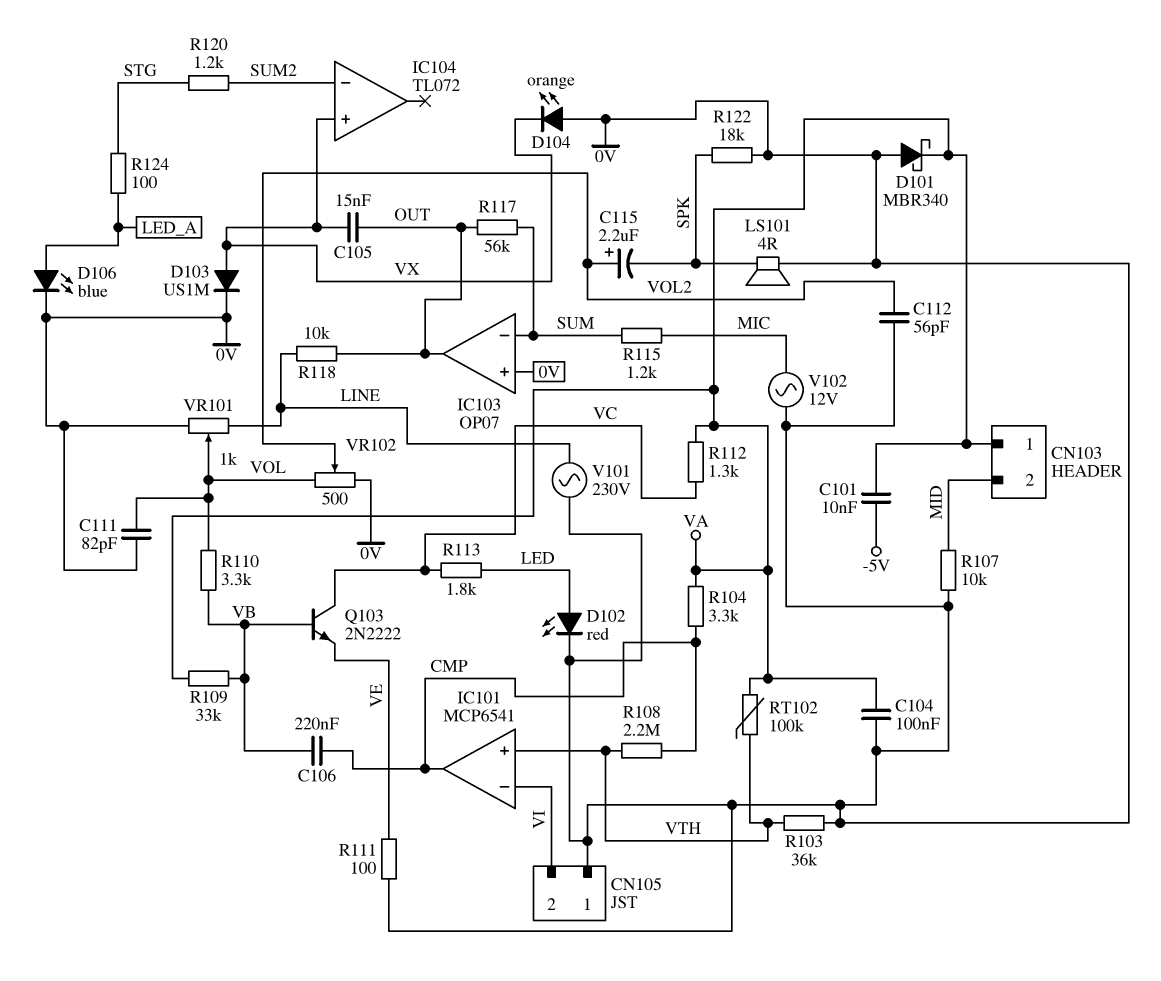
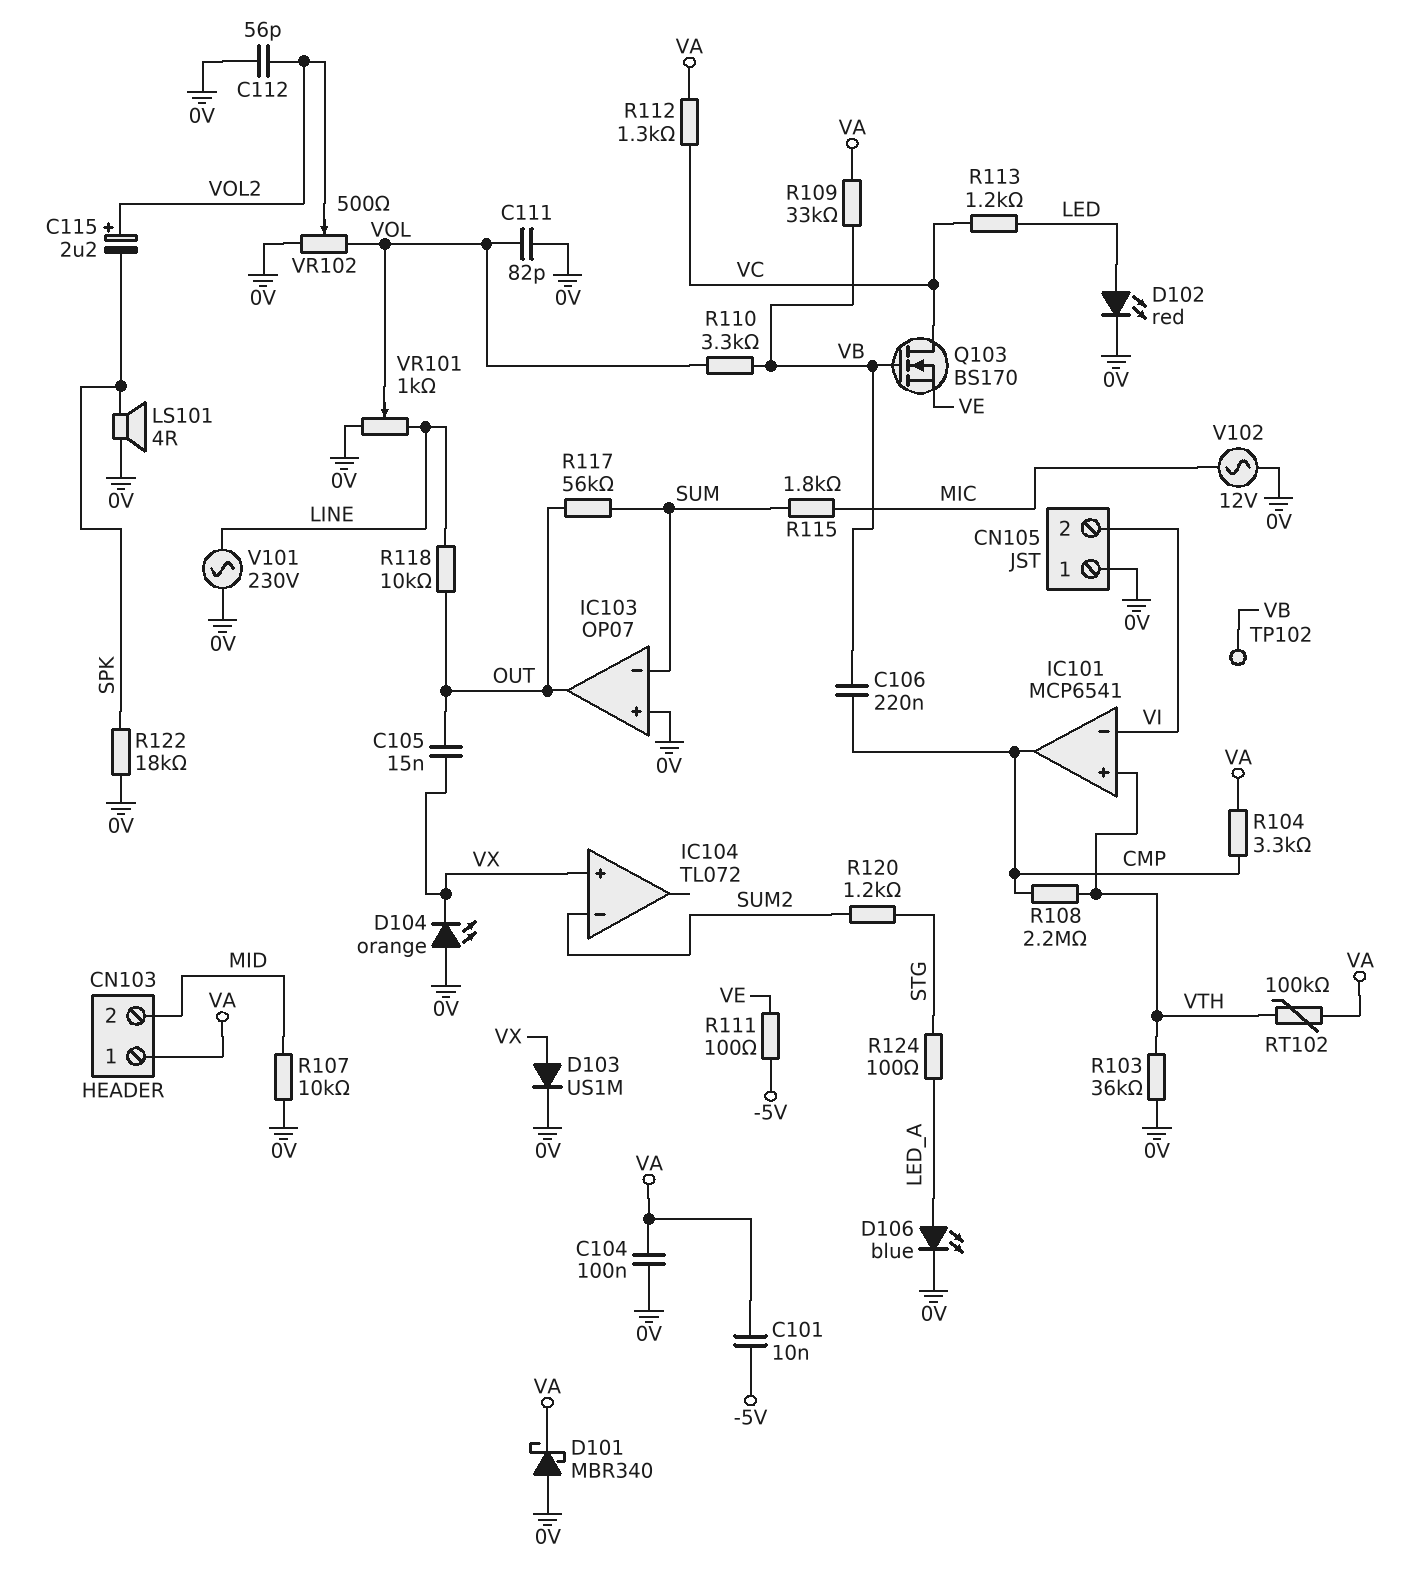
Q103: NPN 2N2222 (B VB, C VC, E VE) -> NMOS BS170 (G VB, D VC, S VE)
R111: 100 (0V, VE) -> 100 (-5V, VE)
R113: 1.8k (LED, VC) -> 1.2k (LED, VC)
R115: 1.2k (MIC, SUM) -> 1.8k (MIC, SUM)
TP102: none -> test point (VB)

